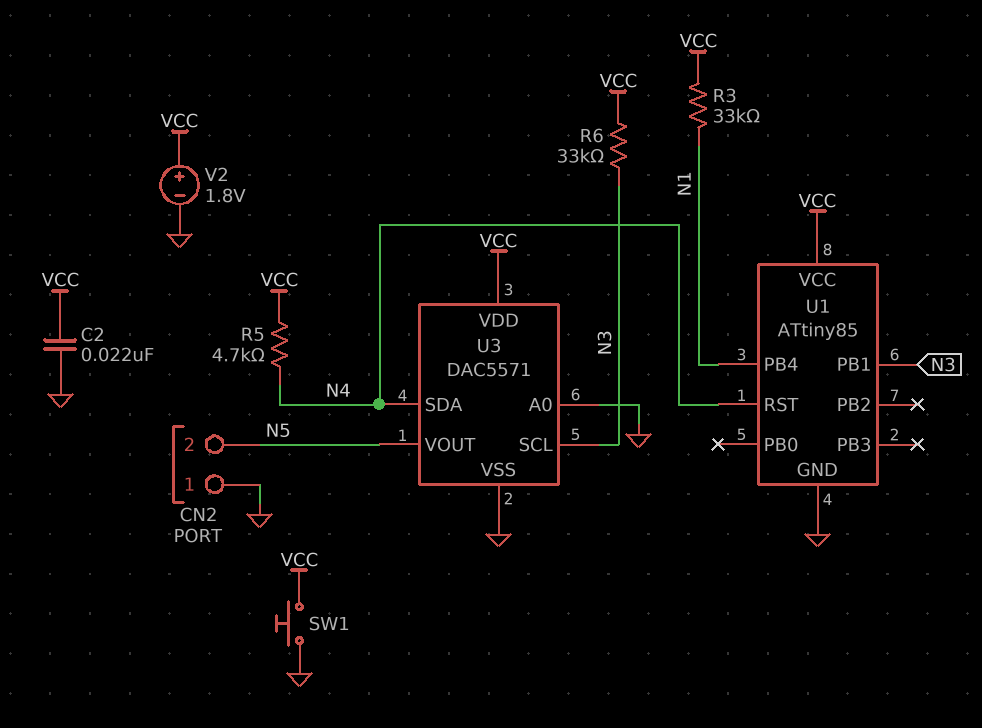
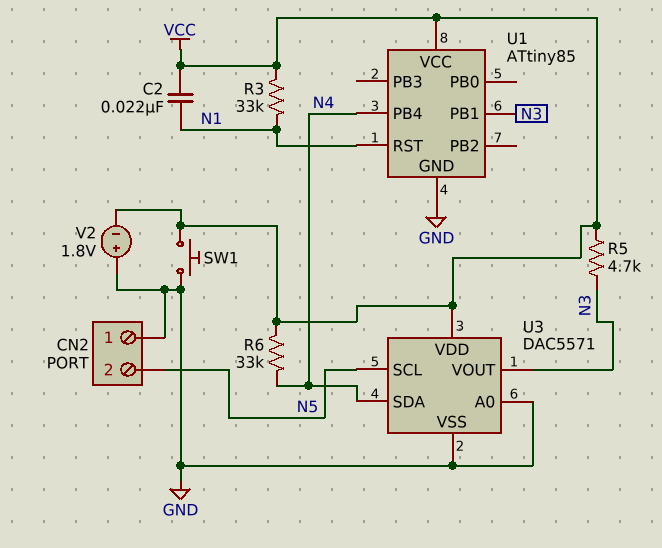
C2: 22nF (GND, VCC) -> 22nF (N1, VCC)
R5: 4.7k (N4, VCC) -> 4.7k (N3, VCC)
R6: 33k (N3, VCC) -> 33k (N4, VCC)
U1 pin PB4: N1 -> N4
U1 pin RST: N4 -> N1
U3 pin SCL: N3 -> N5
U3 pin VOUT: N5 -> N3
V2: 1.8V (plus VCC, minus GND) -> 1.8V (plus GND, minus VCC)

